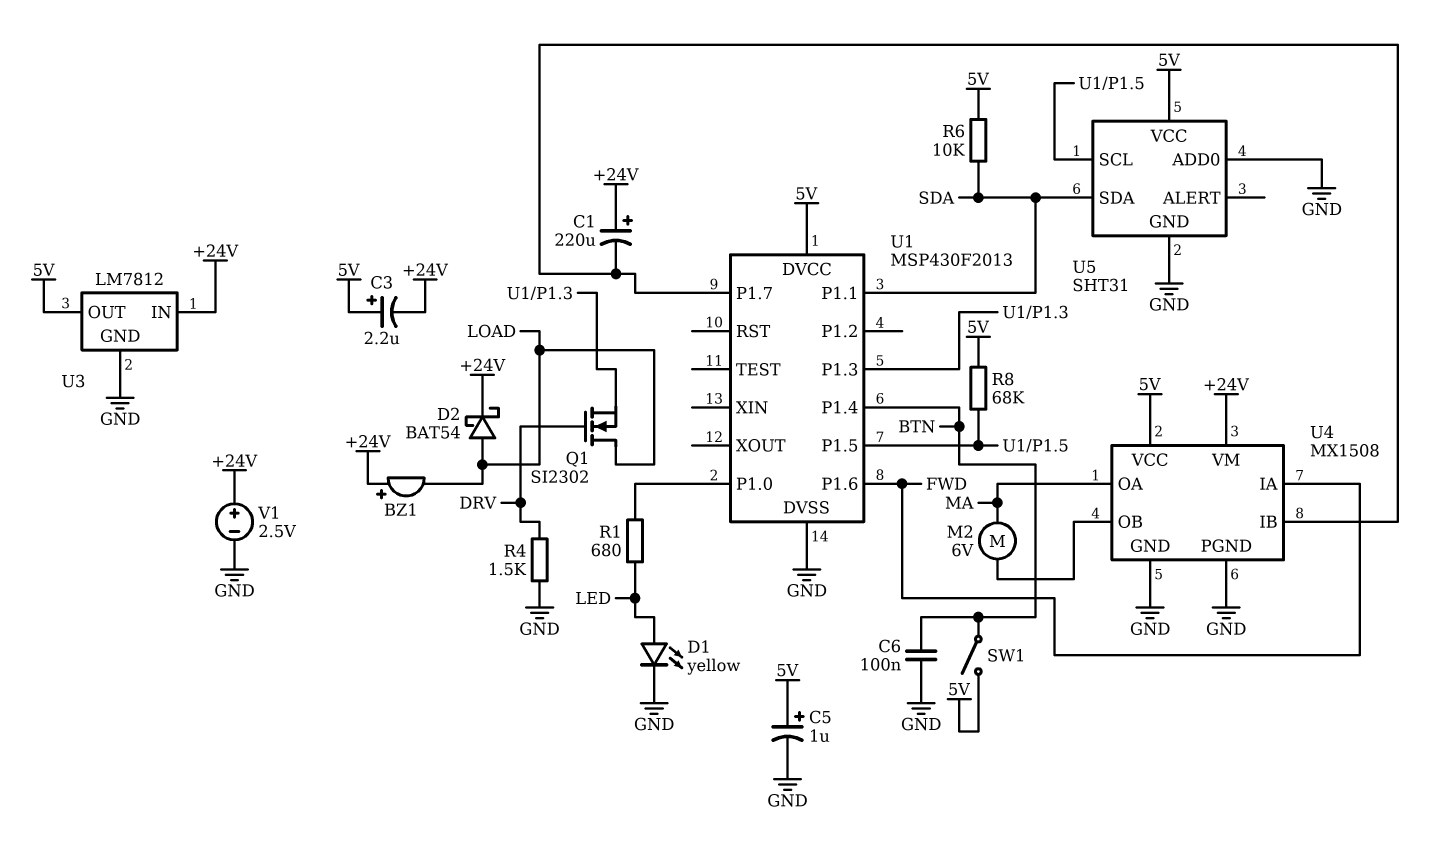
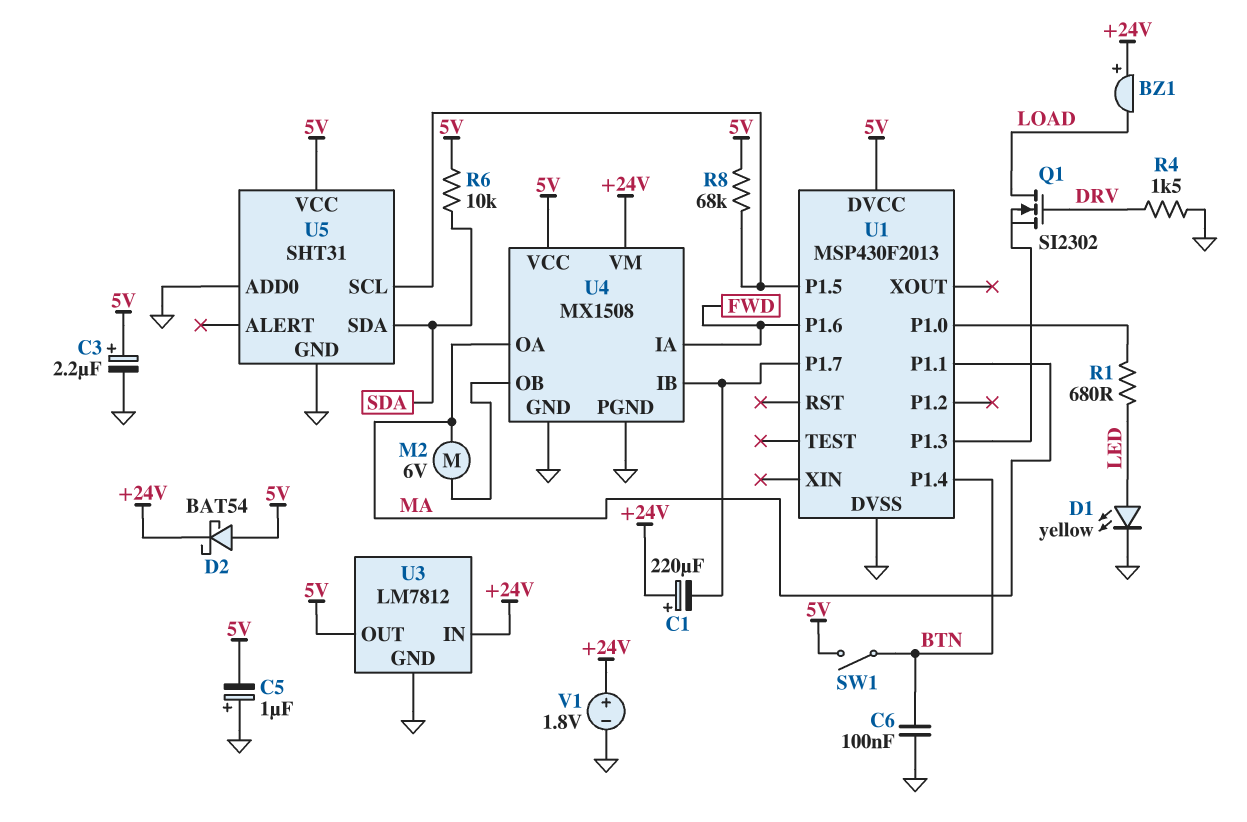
C3: 2.2uF (plus 5V, minus +24V) -> 2.2uF (plus 5V, minus GND)
C5: 1uF (plus 5V, minus GND) -> 1uF (plus GND, minus 5V)
D2: schottky BAT54 (A LOAD, K +24V) -> schottky BAT54 (A 5V, K +24V)
U1 pin P1.1: SDA -> MA
V1: 2.5V (plus +24V, minus GND) -> 1.8V (plus +24V, minus GND)

